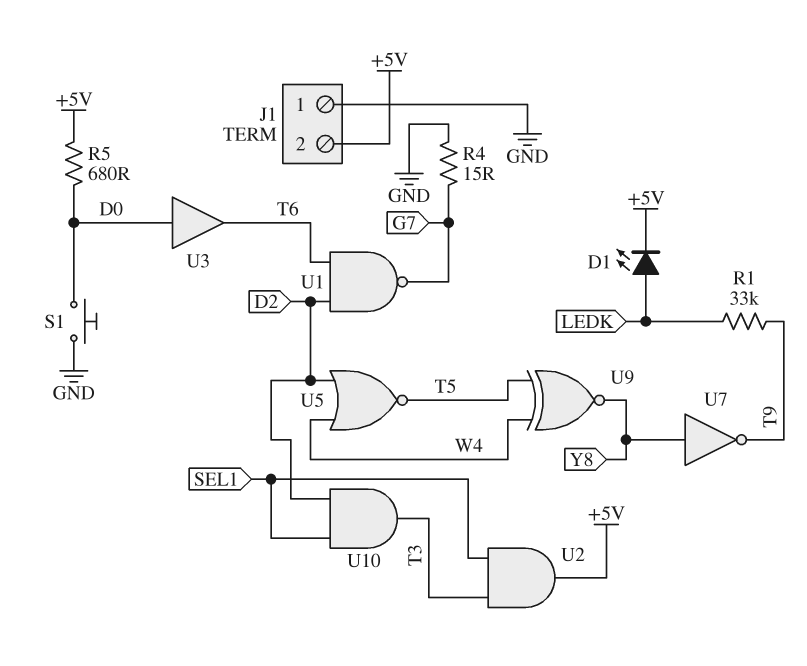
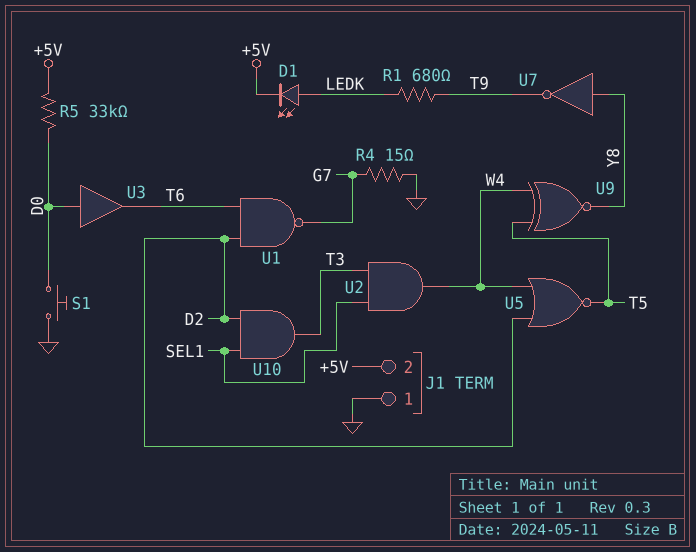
R1: 33k (LEDK, T9) -> 680 (LEDK, T9)
R5: 680 (+5V, D0) -> 33k (+5V, D0)
U2: AND (in SEL1, in T3, out +5V) -> AND (in SEL1, in T3, out W4)

